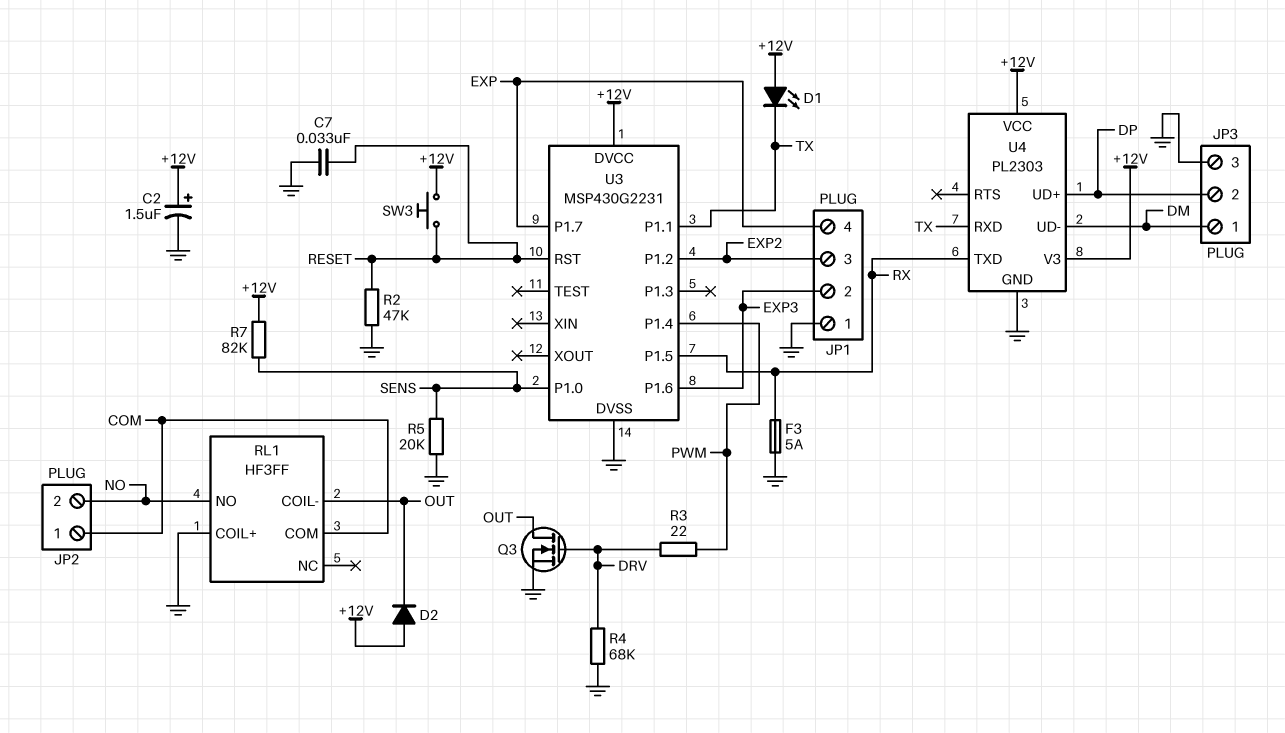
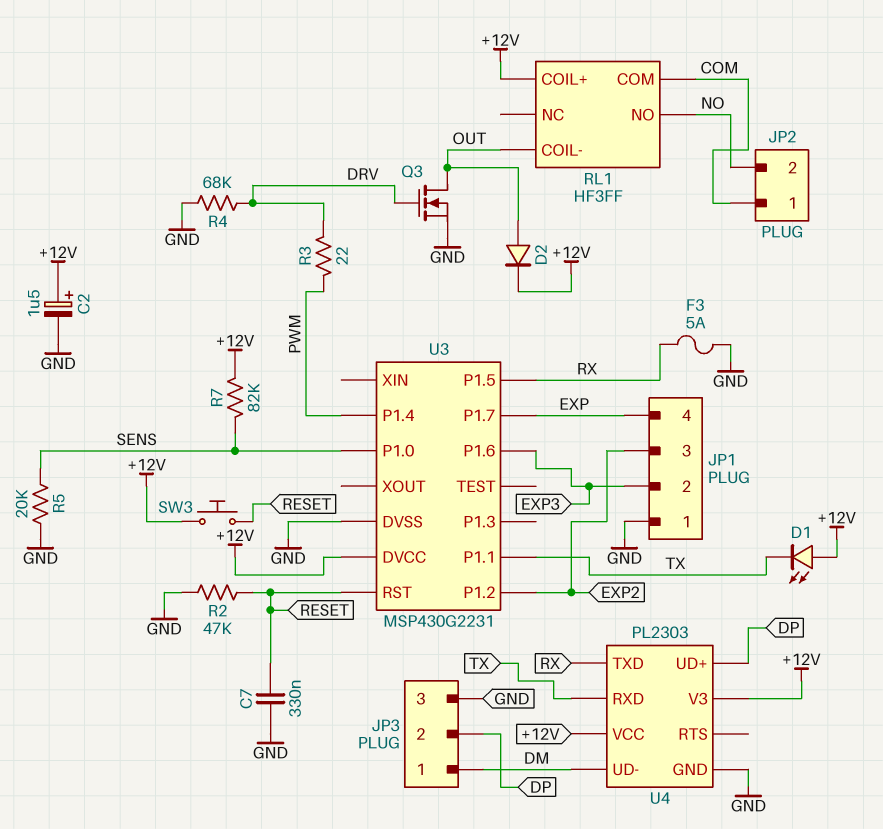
C7: 33nF (GND, RESET) -> 330nF (GND, RESET)
D2: diode (A +12V, K OUT) -> diode (A OUT, K +12V)
RL1 pin COIL+: GND -> +12V

